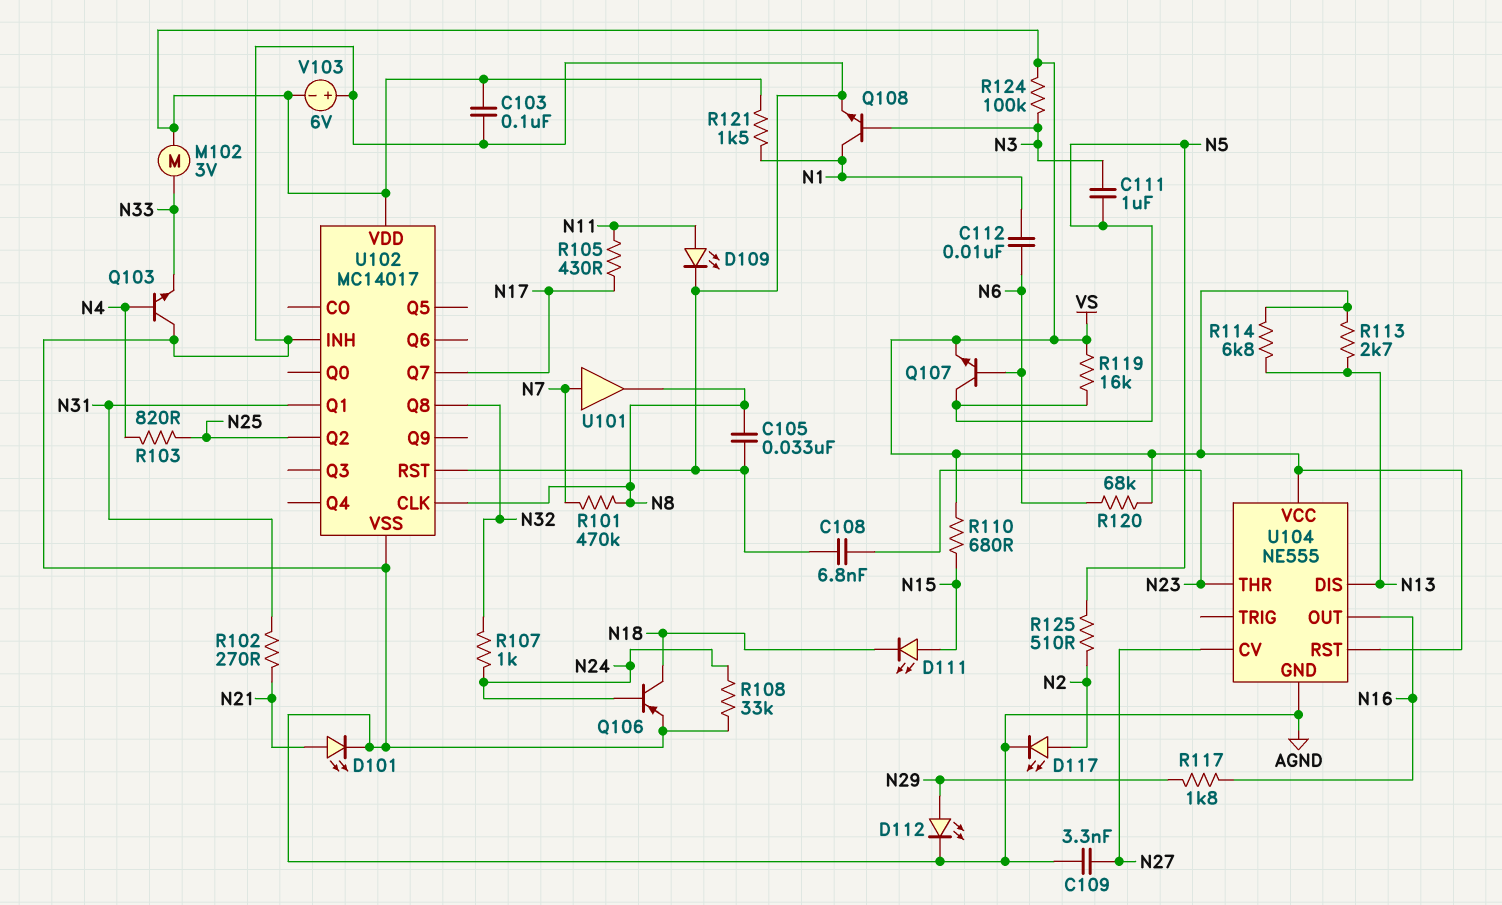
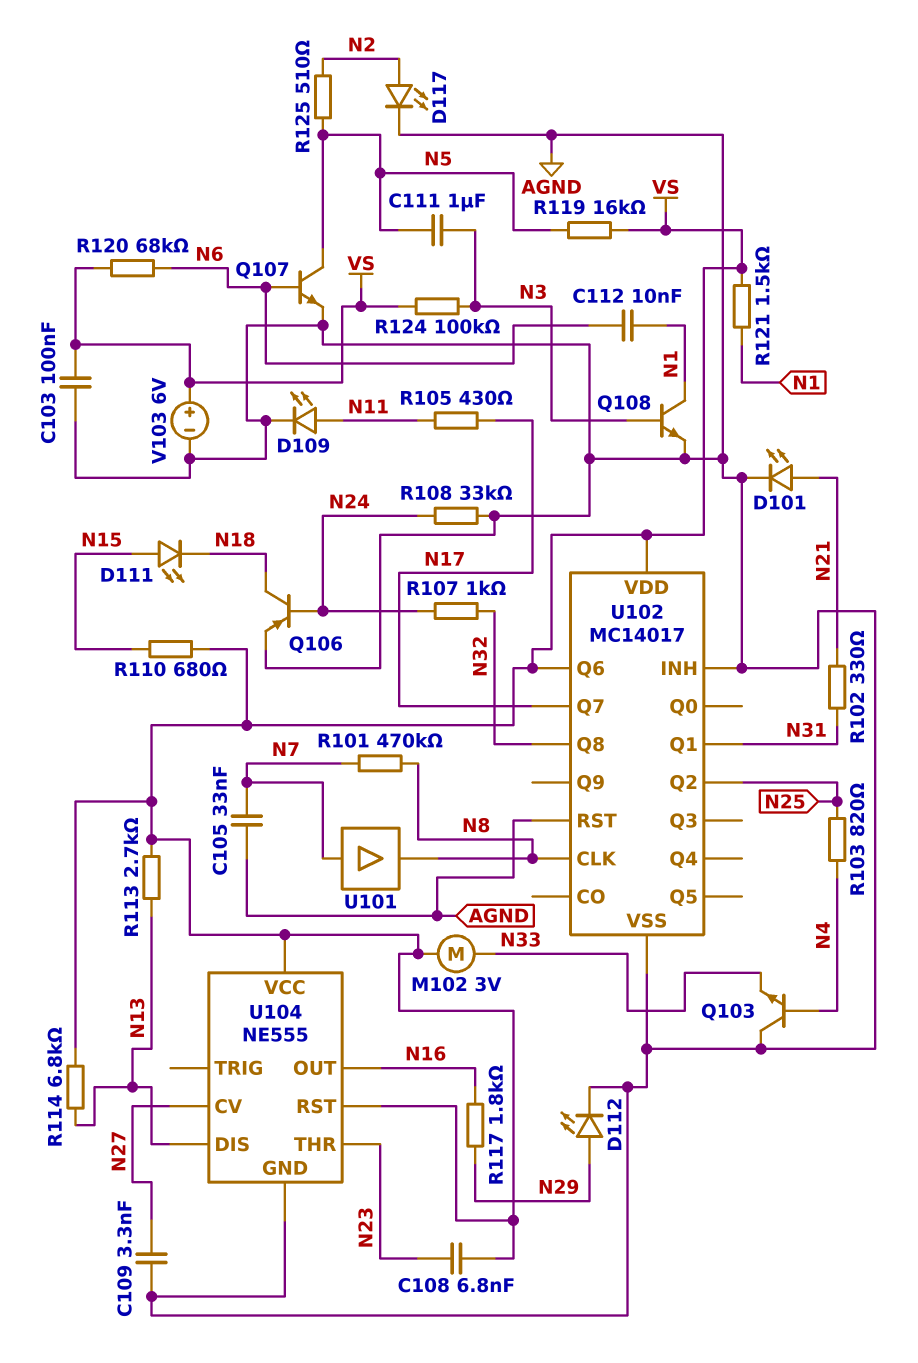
C105: 33nF (AGND, N8) -> 33nF (AGND, N7)
C108: 6.8nF (AGND, N23) -> 6.8nF (N23, VS)
Q107: NPN (B N6, C N5, E VS) -> NPN (B N6, C N5, E AGND)
R102: 270 (N21, N31) -> 330 (N21, N31)
U102 pin Q6: none -> VS
V103: 6V (plus AGND, minus VS) -> 6V (plus VS, minus AGND)

